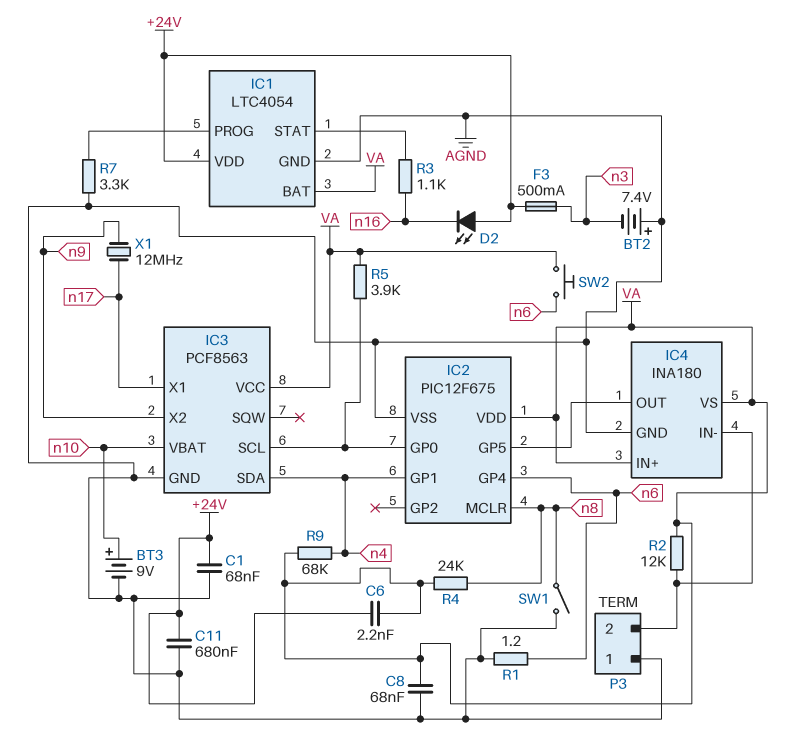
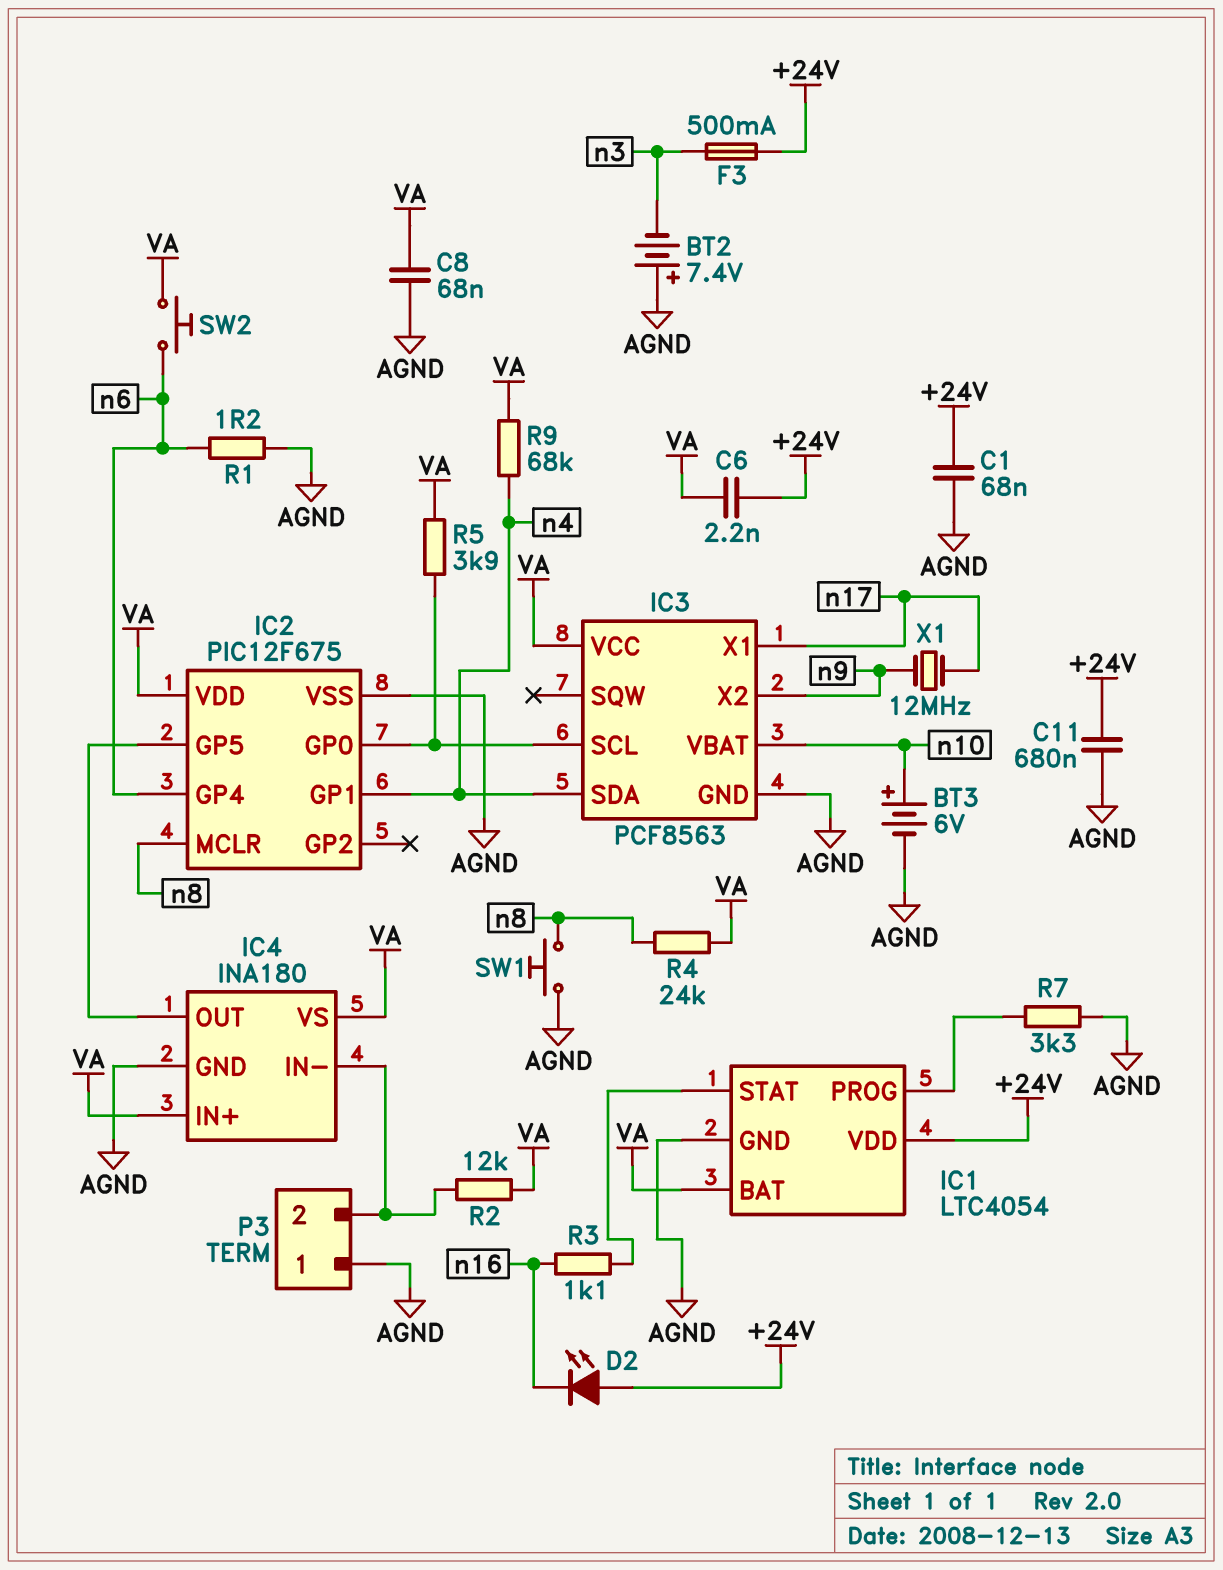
BT3: 9V (plus n10, minus AGND) -> 6V (plus n10, minus AGND)
SW1: switch (AGND, n8) -> button (AGND, n8)

